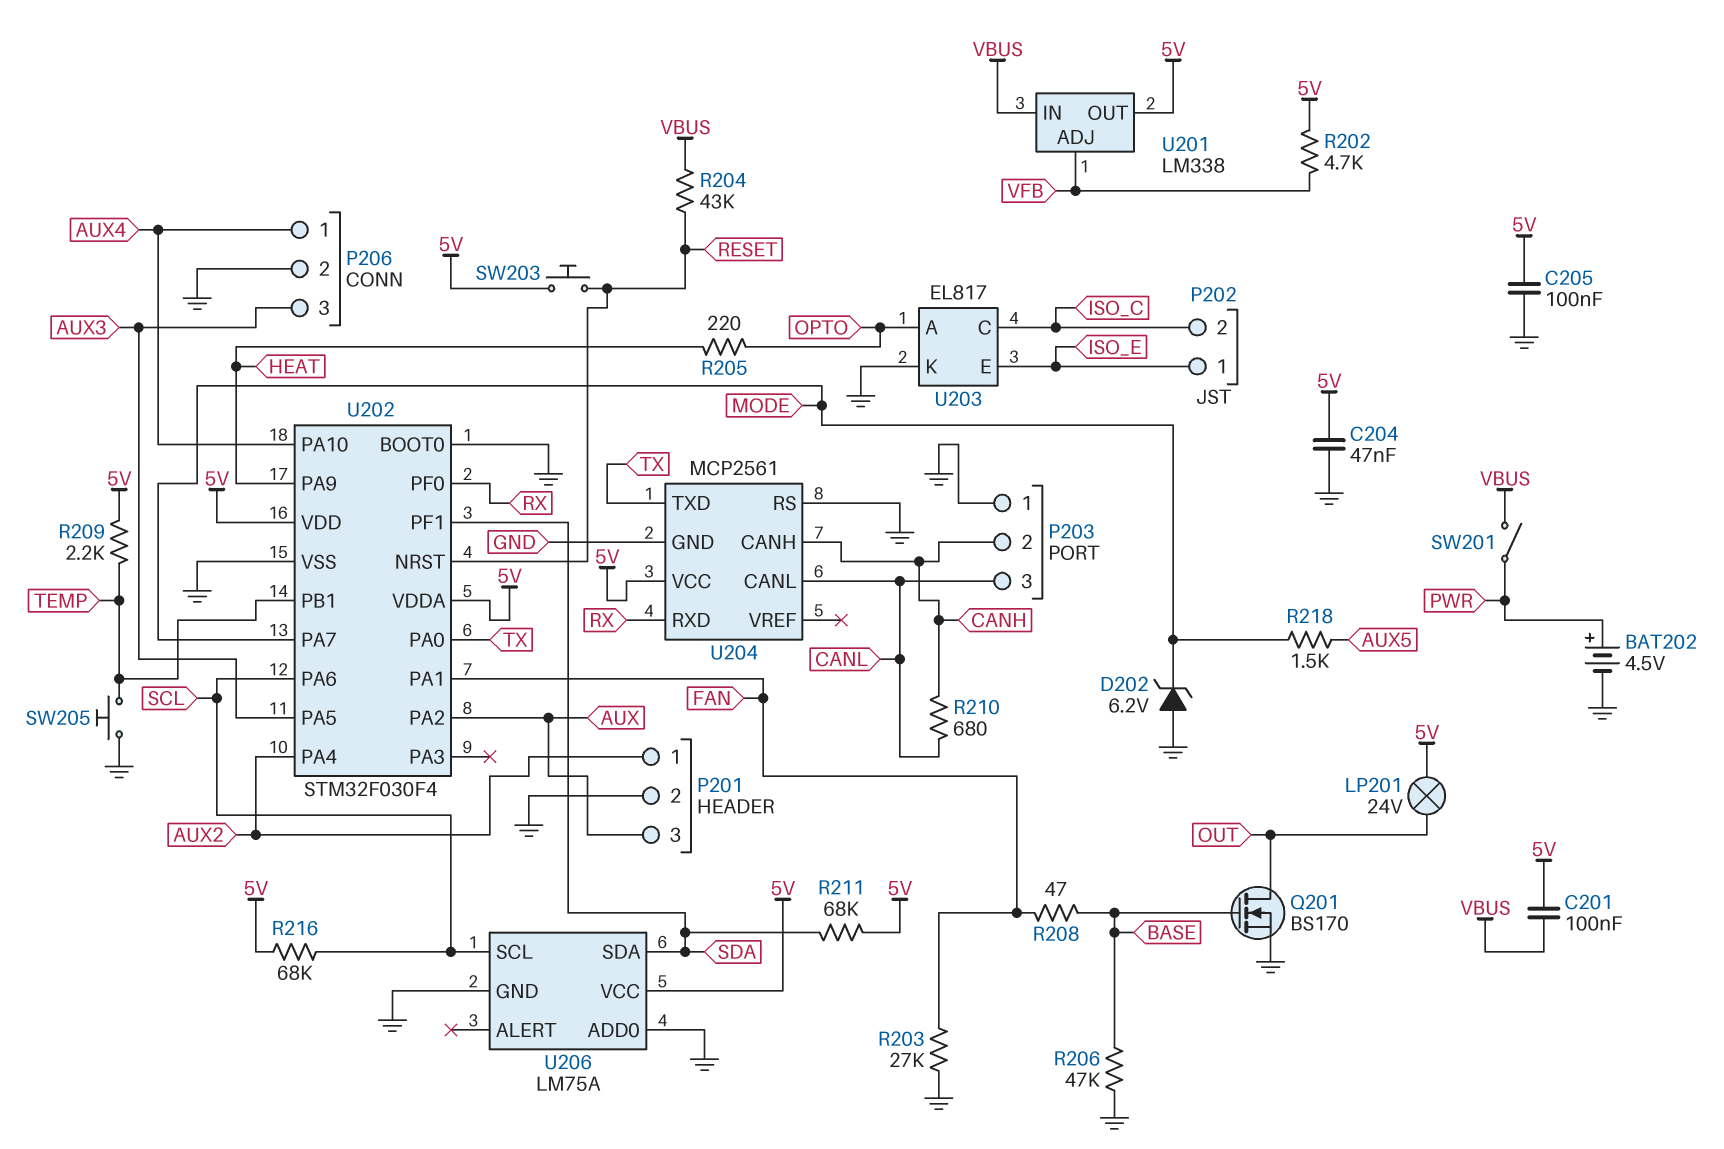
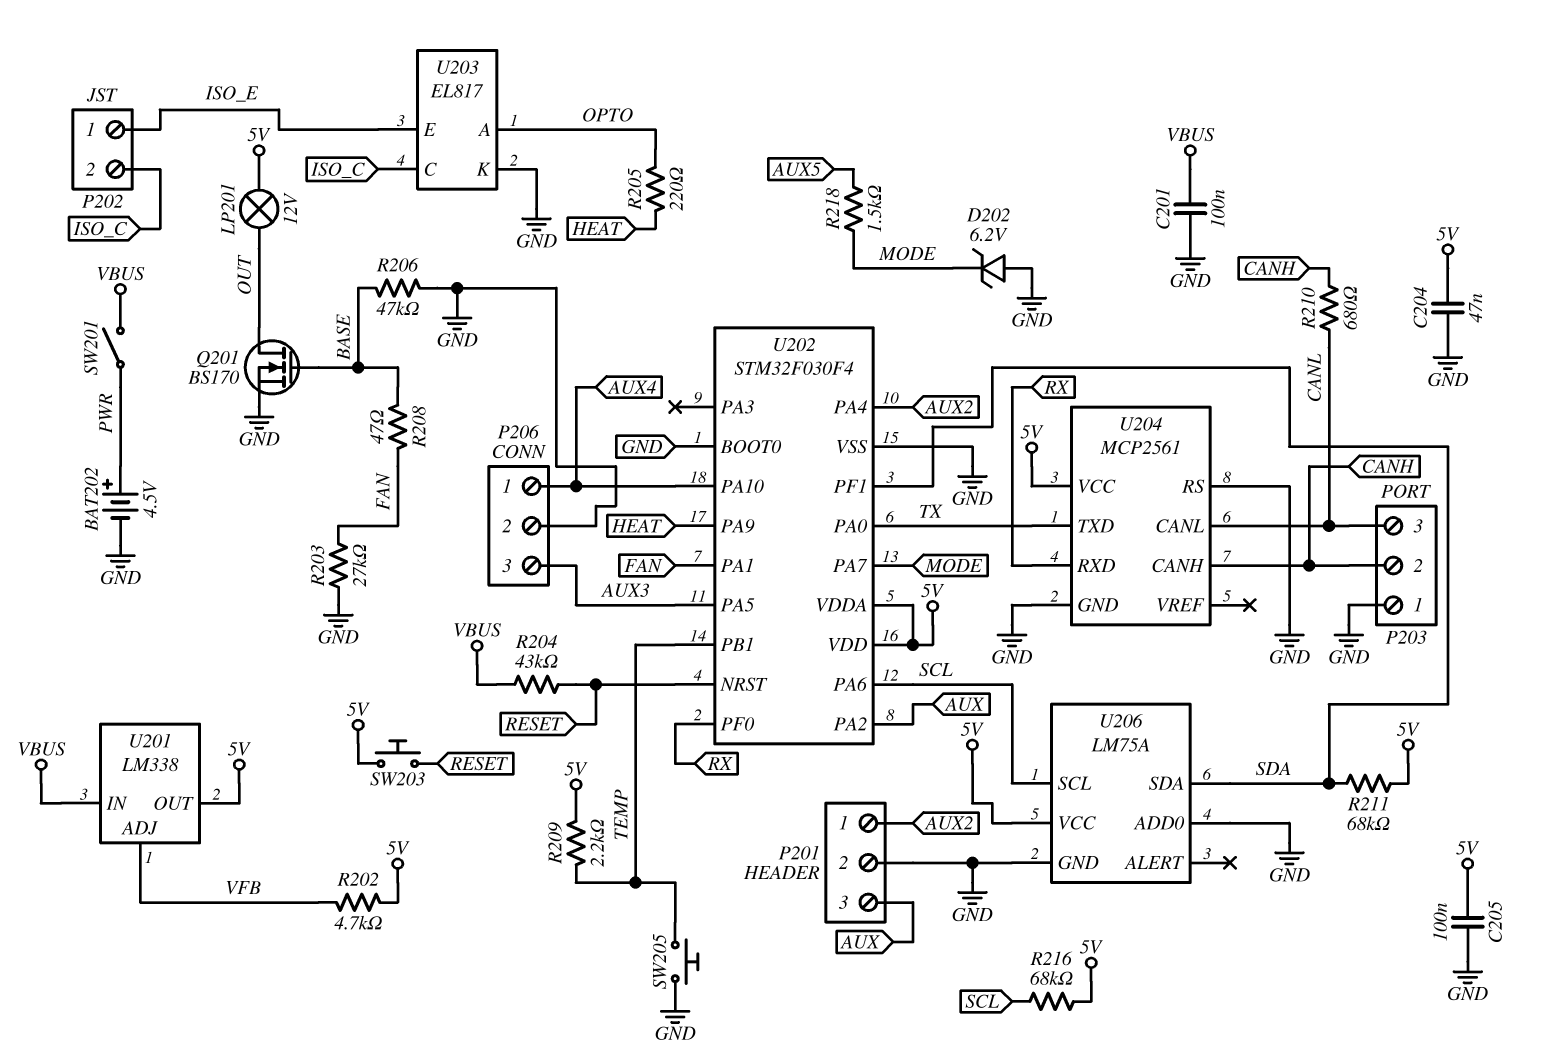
C201: 100nF (5V, VBUS) -> 100nF (GND, VBUS)
LP201: lamp 24V (5V, OUT) -> lamp 12V (5V, OUT)

